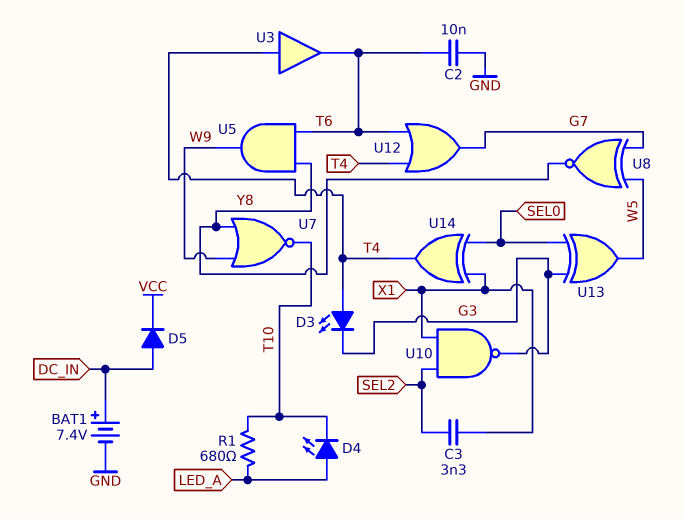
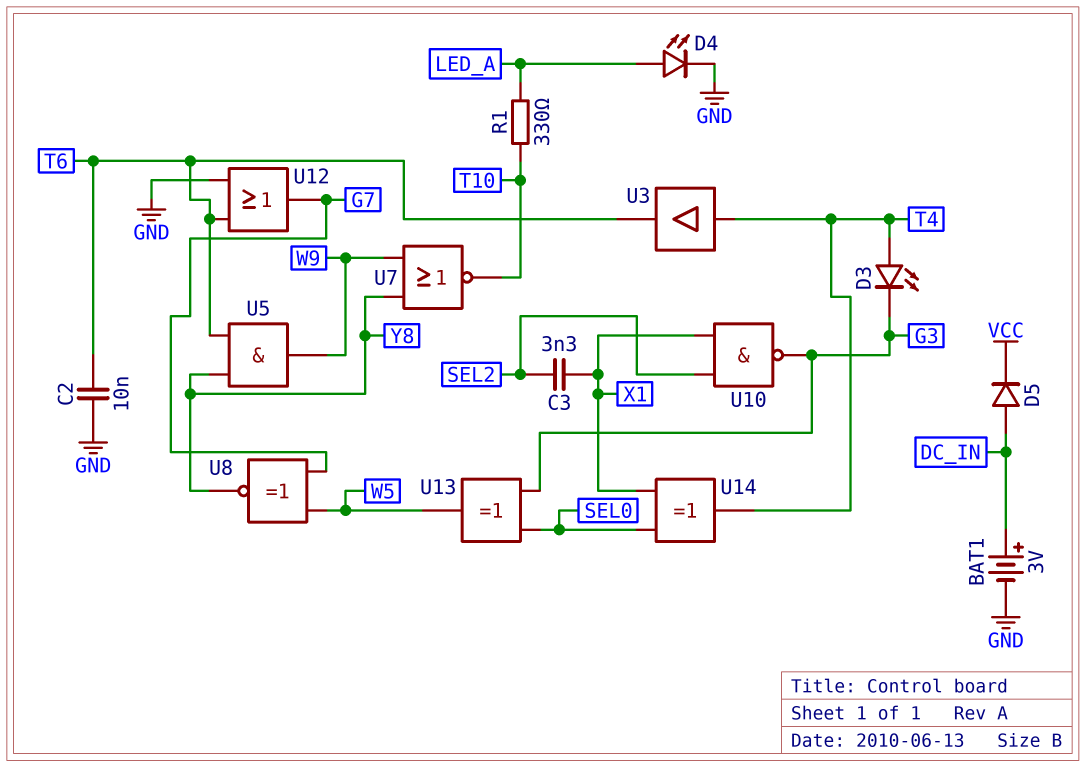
BAT1: 7.4V (plus DC_IN, minus GND) -> 3V (plus DC_IN, minus GND)
D4: LED (A LED_A, K T10) -> LED (A LED_A, K GND)
R1: 680 (LED_A, T10) -> 330 (LED_A, T10)
U12: OR (in T4, in T6, out G7) -> OR (in GND, in T6, out G7)

